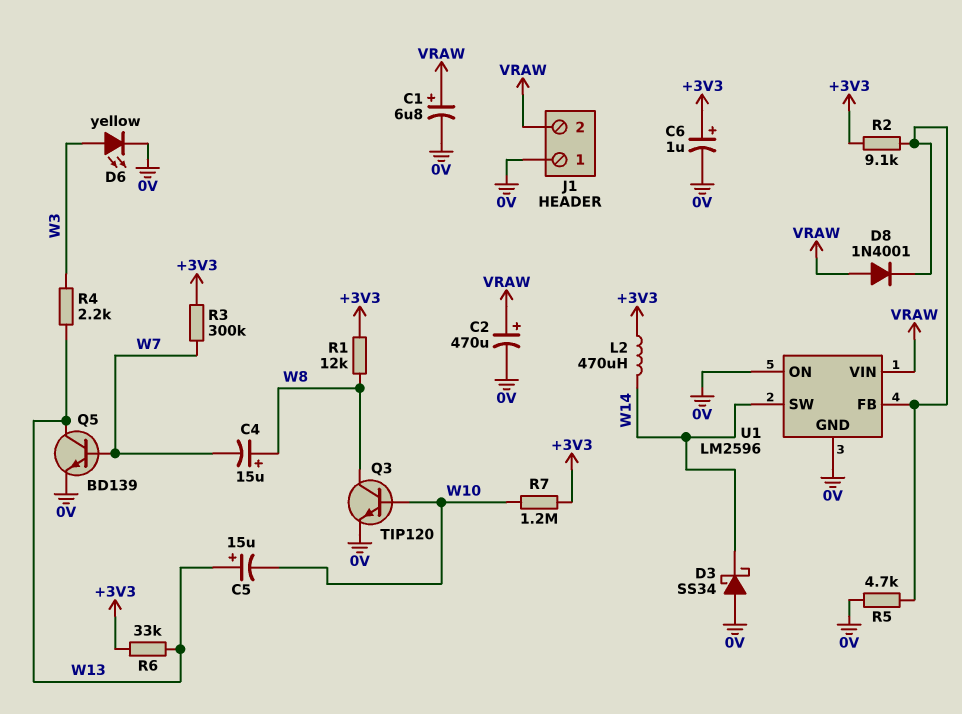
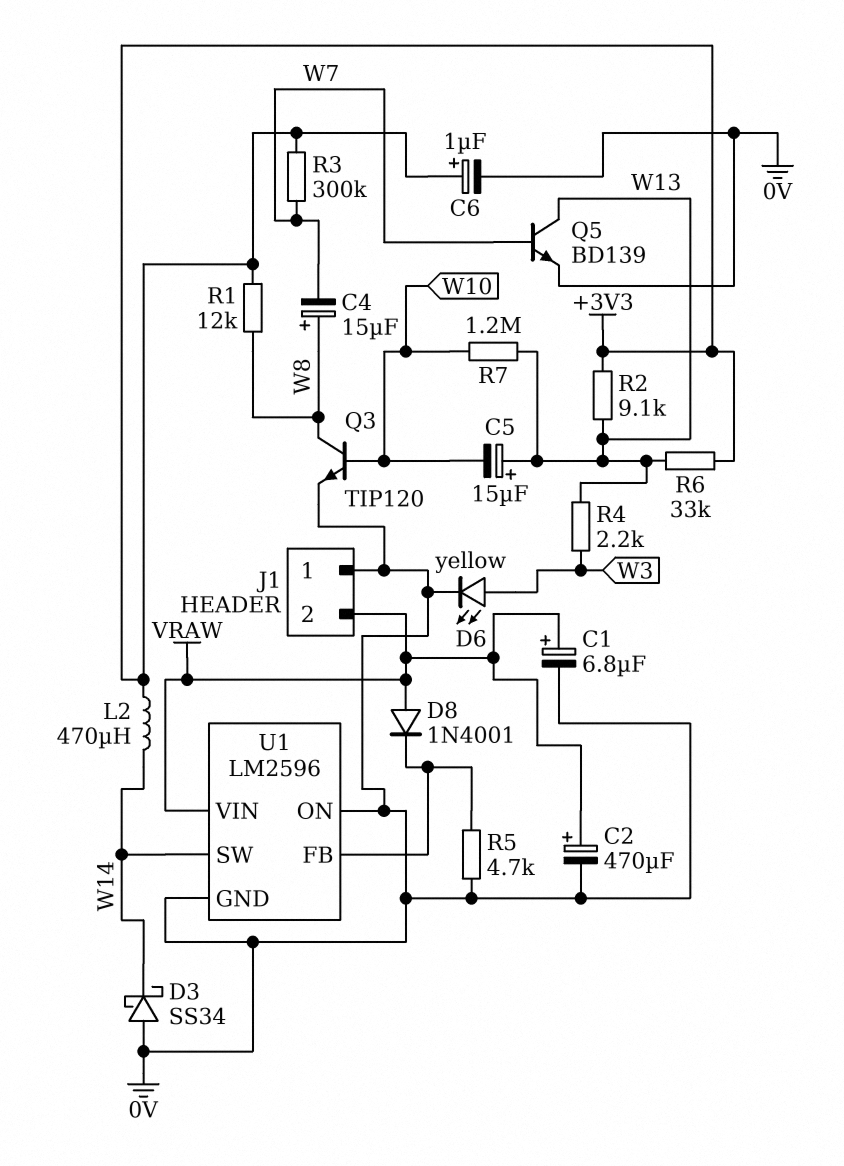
R2: 9.1k (+3V3, U1/FB) -> 9.1k (+3V3, W13)
R7: 1.2M (+3V3, W10) -> 1.2M (W10, W13)

